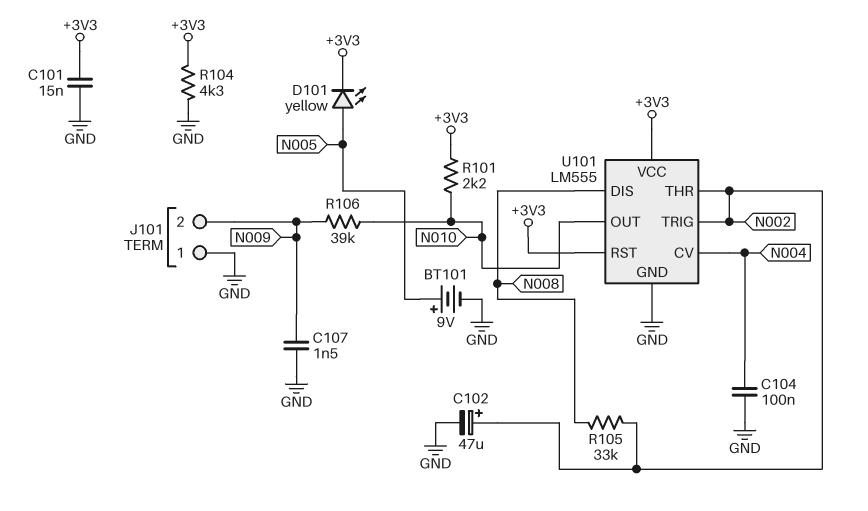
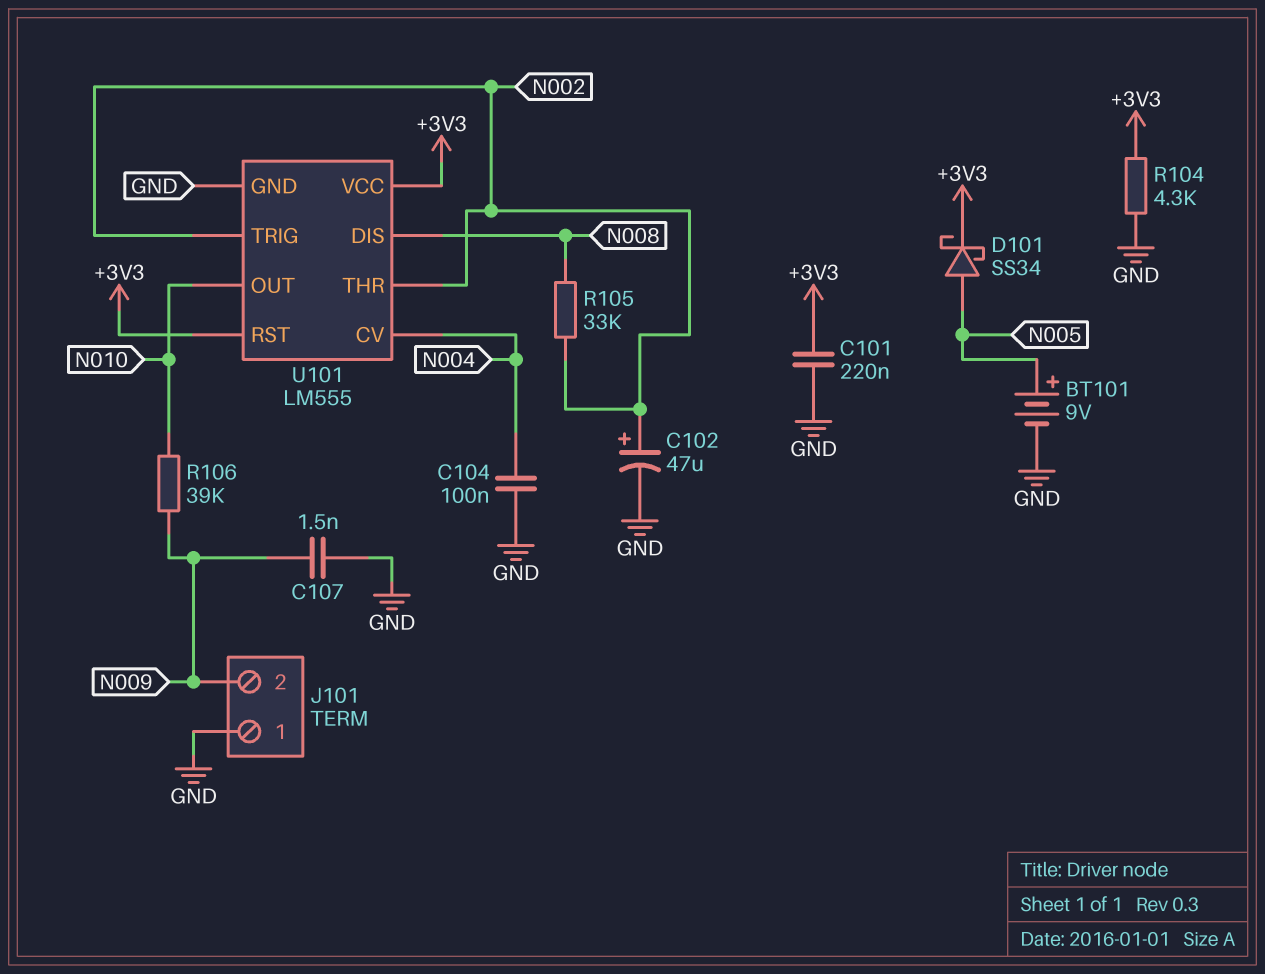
C101: 15nF (+3V3, GND) -> 220nF (+3V3, GND)
D101: LED yellow (A N005, K +3V3) -> schottky SS34 (A N005, K +3V3)
R101: 2.2k (+3V3, N010) -> none

